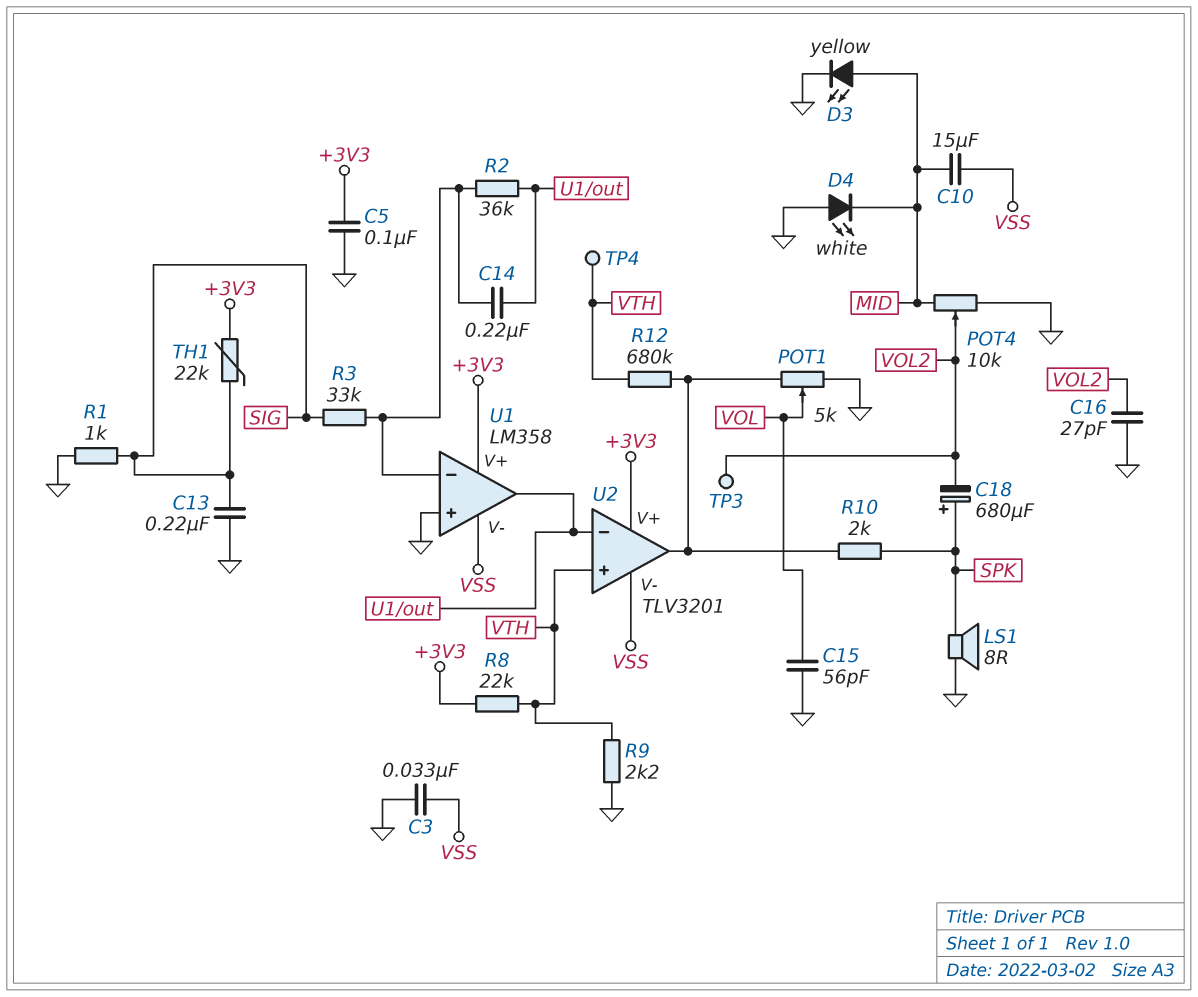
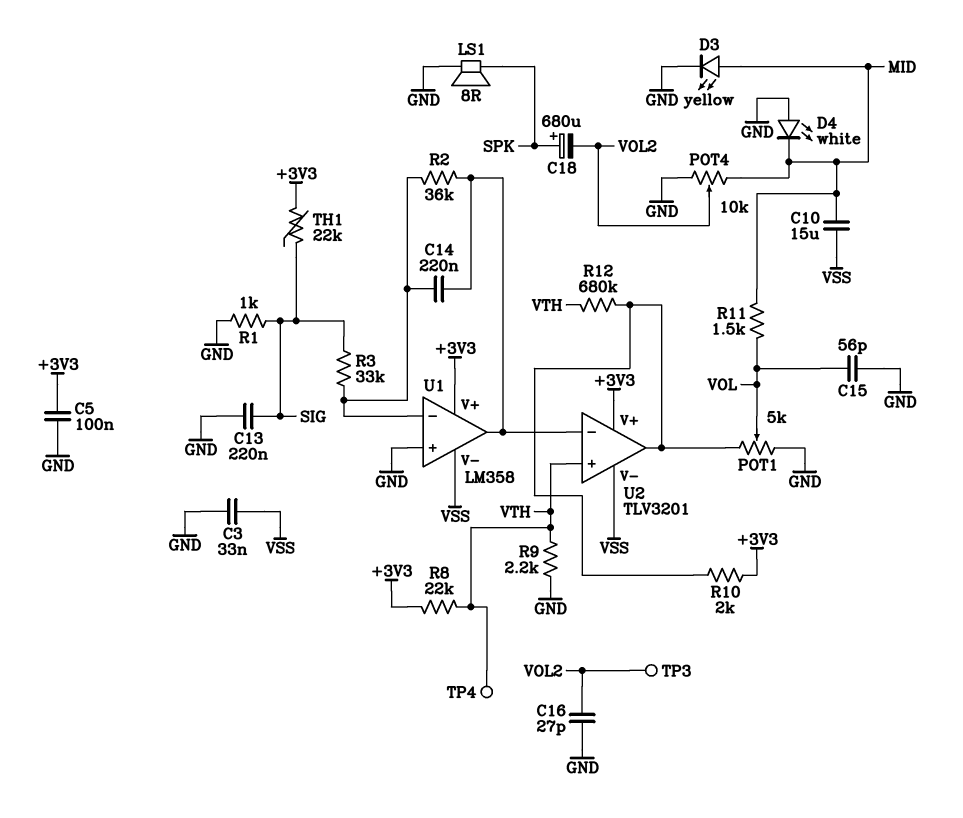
R10: 2k (SPK, U2/out) -> 2k (+3V3, U2/out)
R11: none -> 1.5k (MID, VOL)

